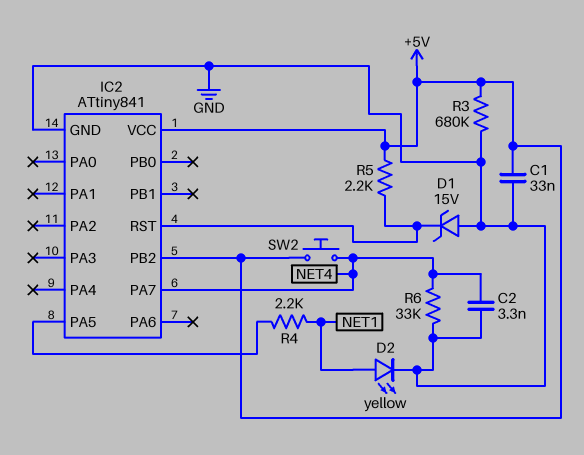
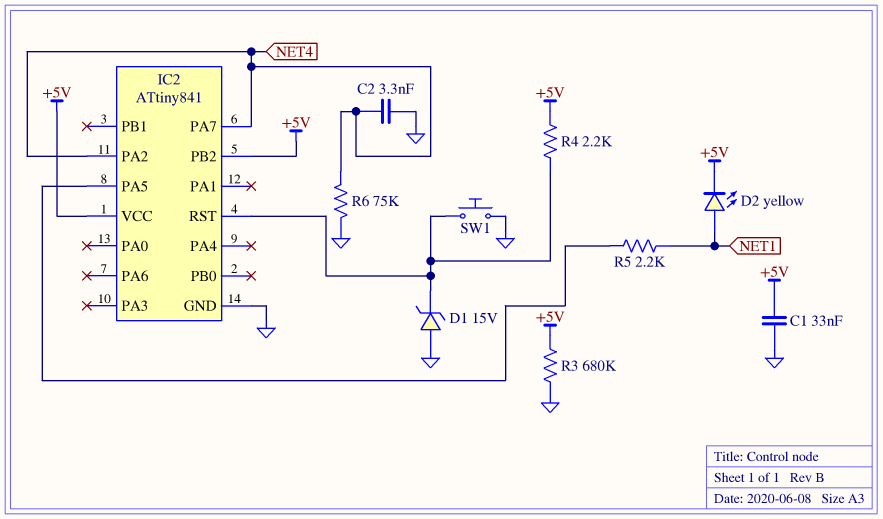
D2: LED yellow (A NET1, K GND) -> LED yellow (A NET1, K +5V)
IC2 pin PA2: none -> NET4
R4: 2.2k (IC2/PA5, NET1) -> 2.2k (+5V, IC2/RST)
R5: 2.2k (+5V, IC2/RST) -> 2.2k (IC2/PA5, NET1)
R6: 33k (GND, NET4) -> 75k (GND, NET4)
SW1: none -> button (GND, IC2/RST)
SW2: button (+5V, NET4) -> none

